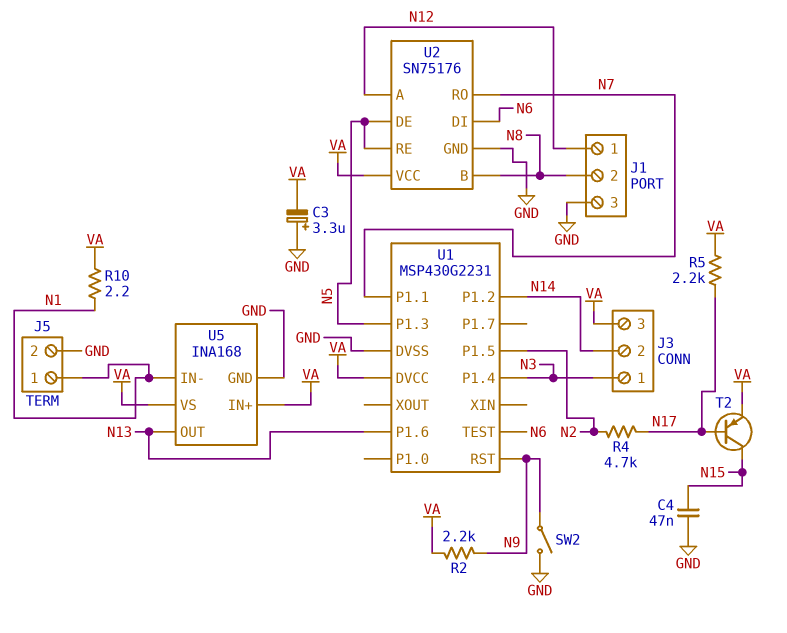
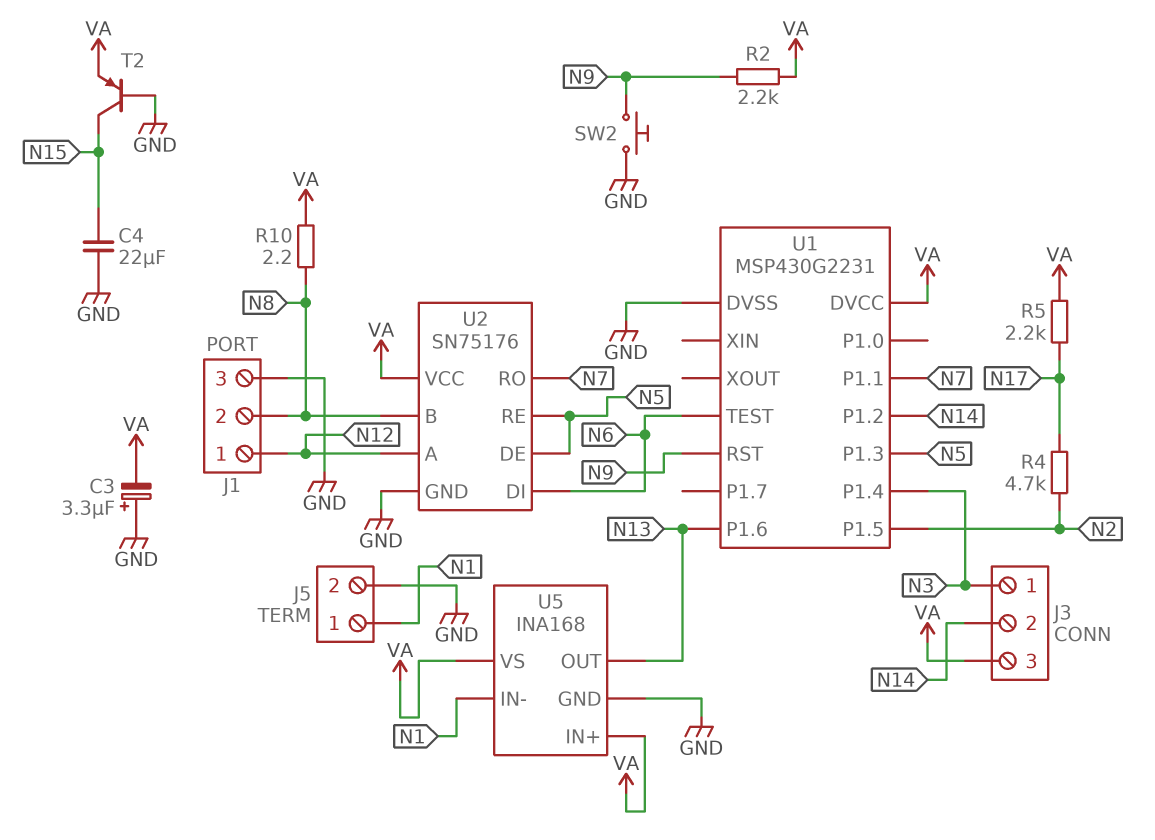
C4: 47nF (GND, N15) -> 22uF (GND, N15)
R10: 2.2 (N1, VA) -> 2.2 (N8, VA)
SW2: switch (GND, N9) -> button (GND, N9)
T2: PNP (B N17, C N15, E VA) -> PNP (B GND, C N15, E VA)

